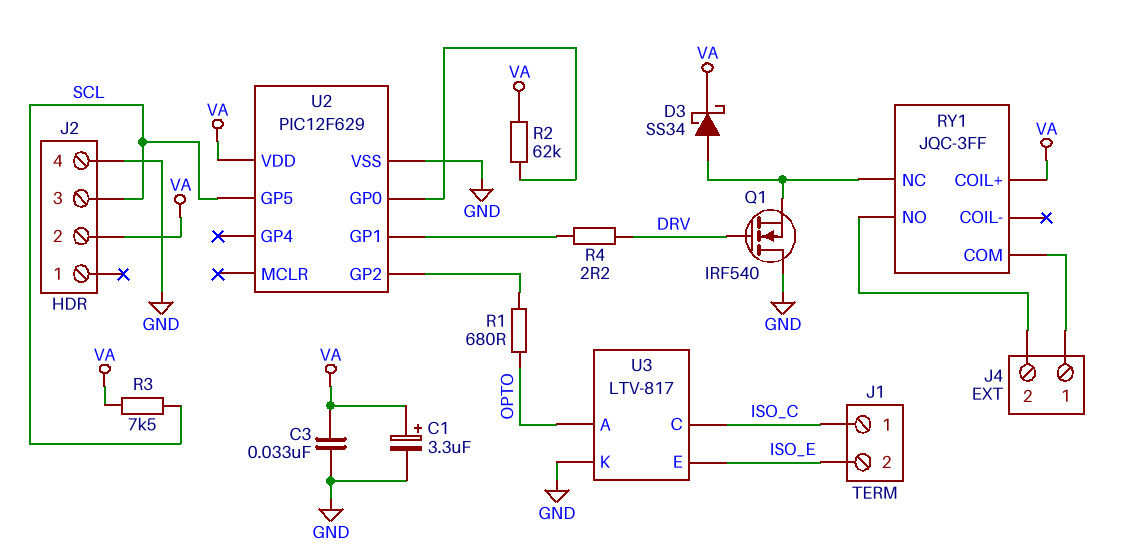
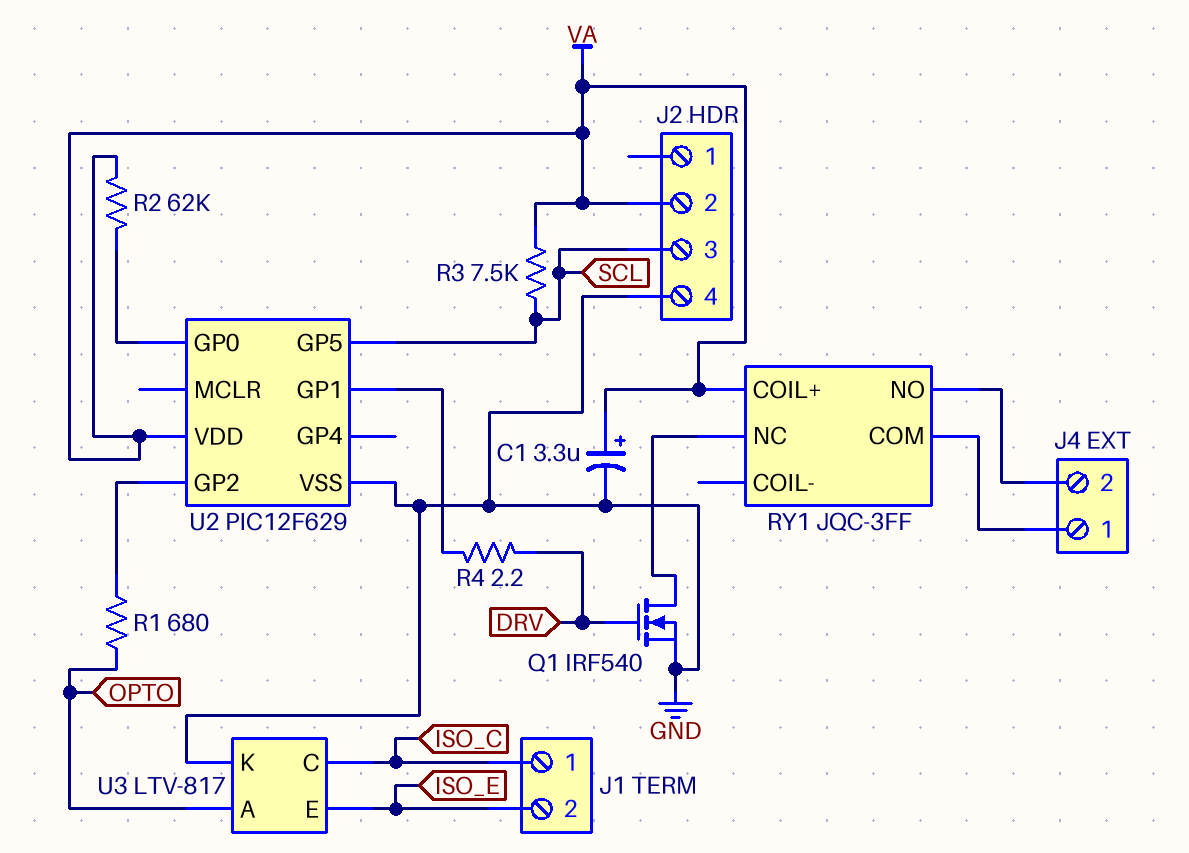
C3: 33nF (GND, VA) -> none
D3: schottky SS34 (A RY1/NC, K VA) -> none
Q1: NMOS IRF540 (G DRV, D GND, S RY1/NC) -> NMOS IRF540 (G DRV, D RY1/NC, S GND)

